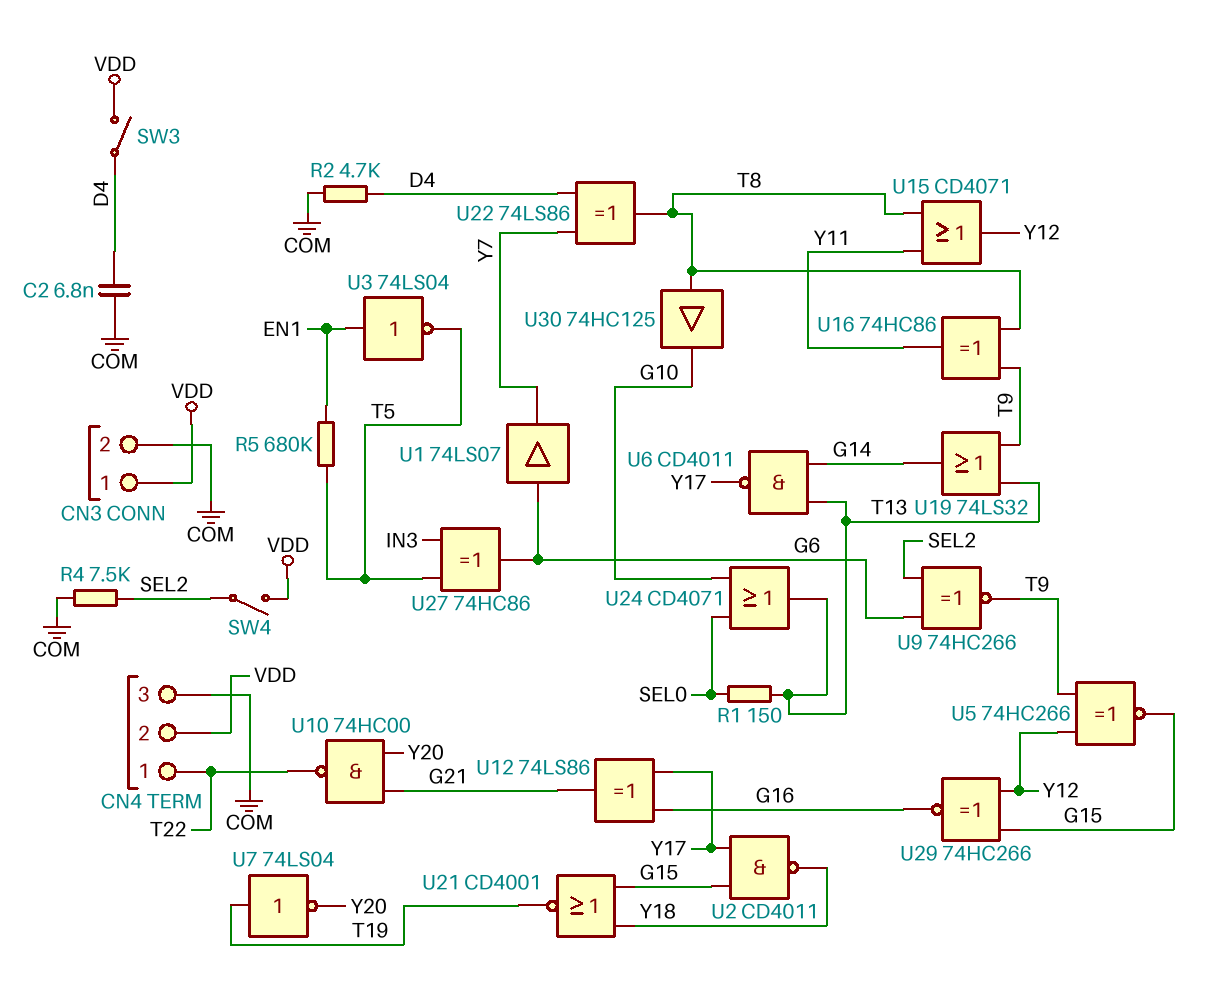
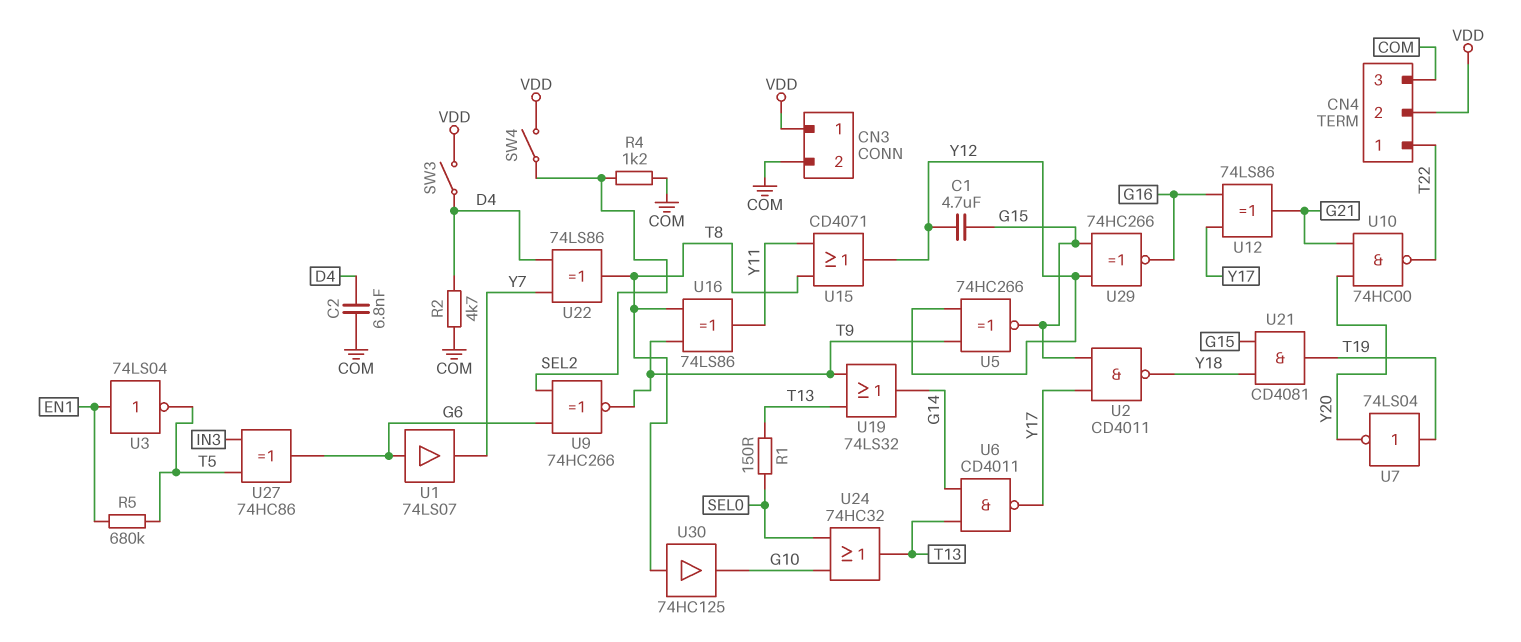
C1: none -> 4.7uF (G15, Y12)
R4: 7.5k (COM, SEL2) -> 1.2k (COM, SEL2)
U16: XOR 74HC86 (in T8, in T9, out Y11) -> XOR 74LS86 (in T8, in T9, out Y11)
U21: NOR CD4001 (in G15, in Y18, out T19) -> AND CD4081 (in G15, in Y18, out T19)
U24: OR CD4071 (in G10, in SEL0, out T13) -> OR 74HC32 (in G10, in SEL0, out T13)

